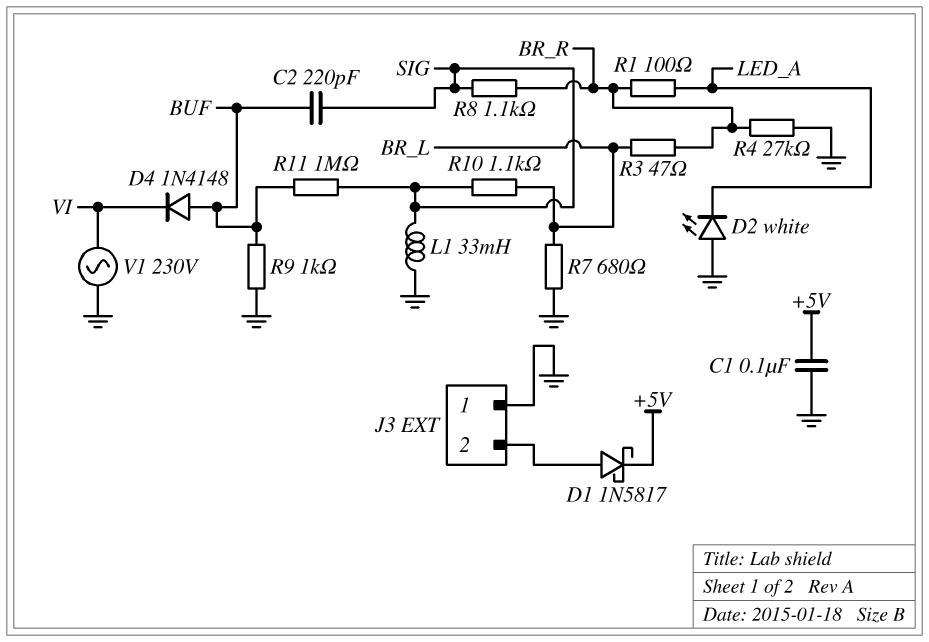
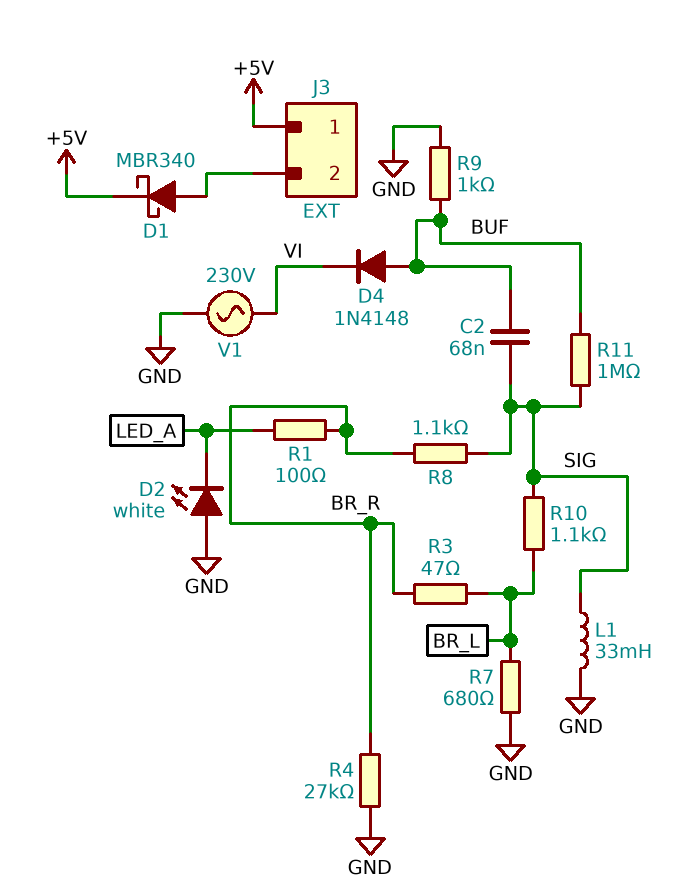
C1: 100nF (+5V, GND) -> none
C2: 220pF (BUF, SIG) -> 68nF (BUF, SIG)
D1: schottky 1N5817 (A J3/2, K +5V) -> schottky MBR340 (A J3/2, K +5V)
J3 pin 1: GND -> +5V

